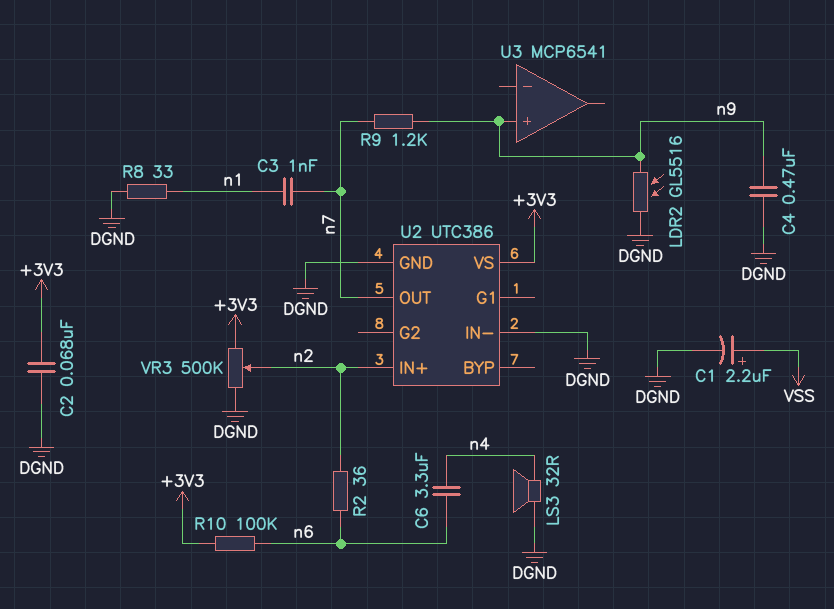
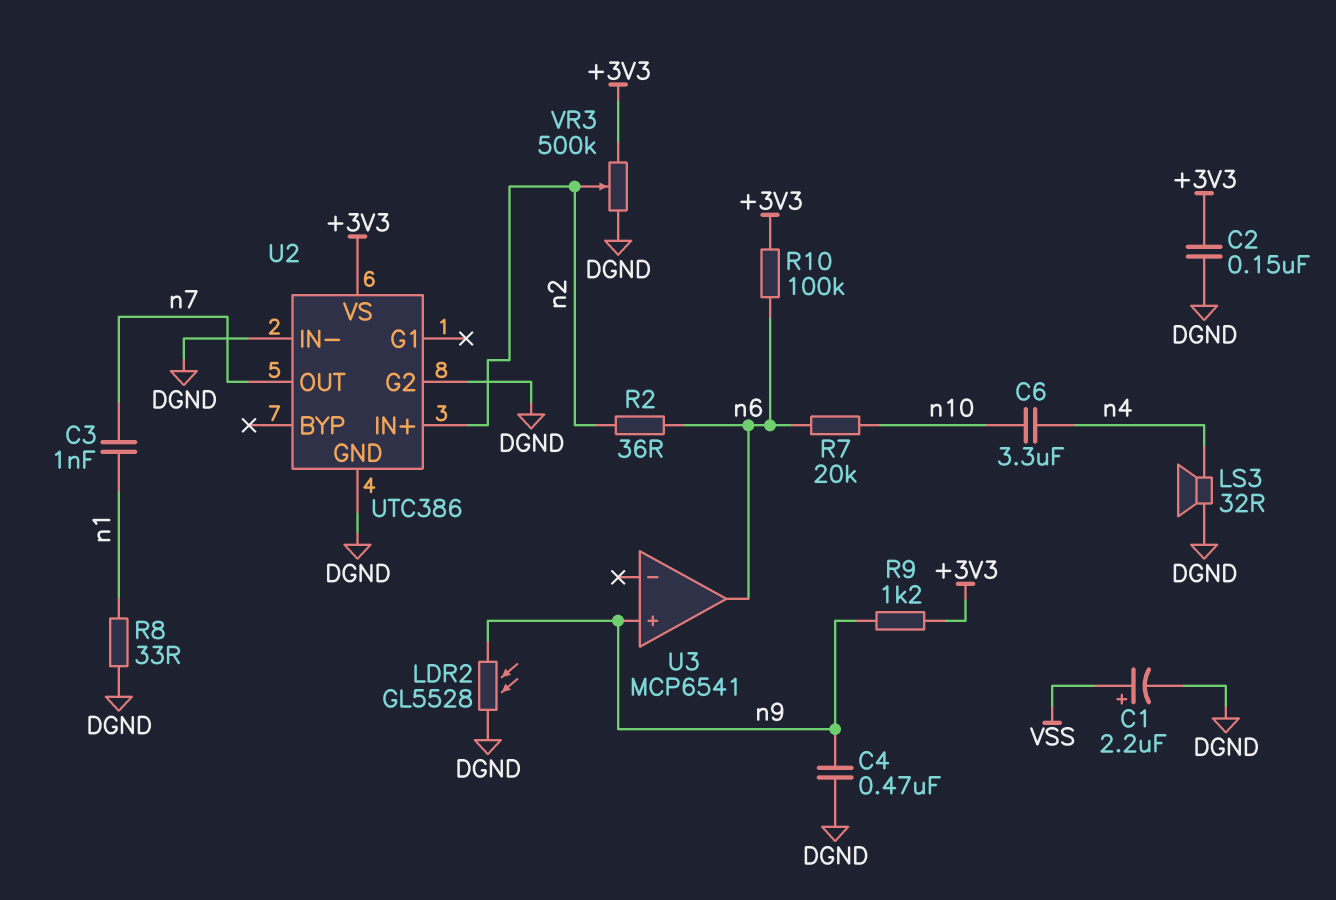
C2: 68nF (+3V3, DGND) -> 150nF (+3V3, DGND)
C6: 3.3uF (n4, n6) -> 3.3uF (n4, n10)
LDR2: GL5516 (DGND, n9) -> GL5528 (DGND, n9)
R7: none -> 20k (n6, n10)
R9: 1.2k (n7, n9) -> 1.2k (+3V3, n9)
U2 pin G2: none -> DGND
U3 pin out: none -> n6

